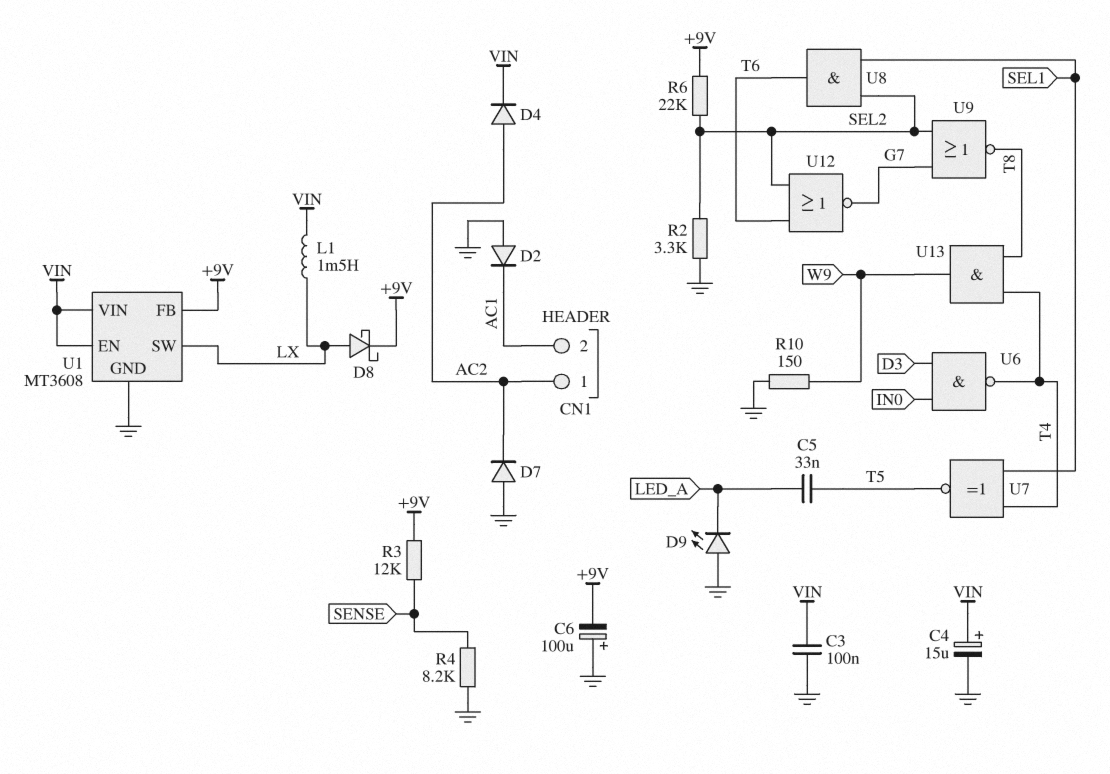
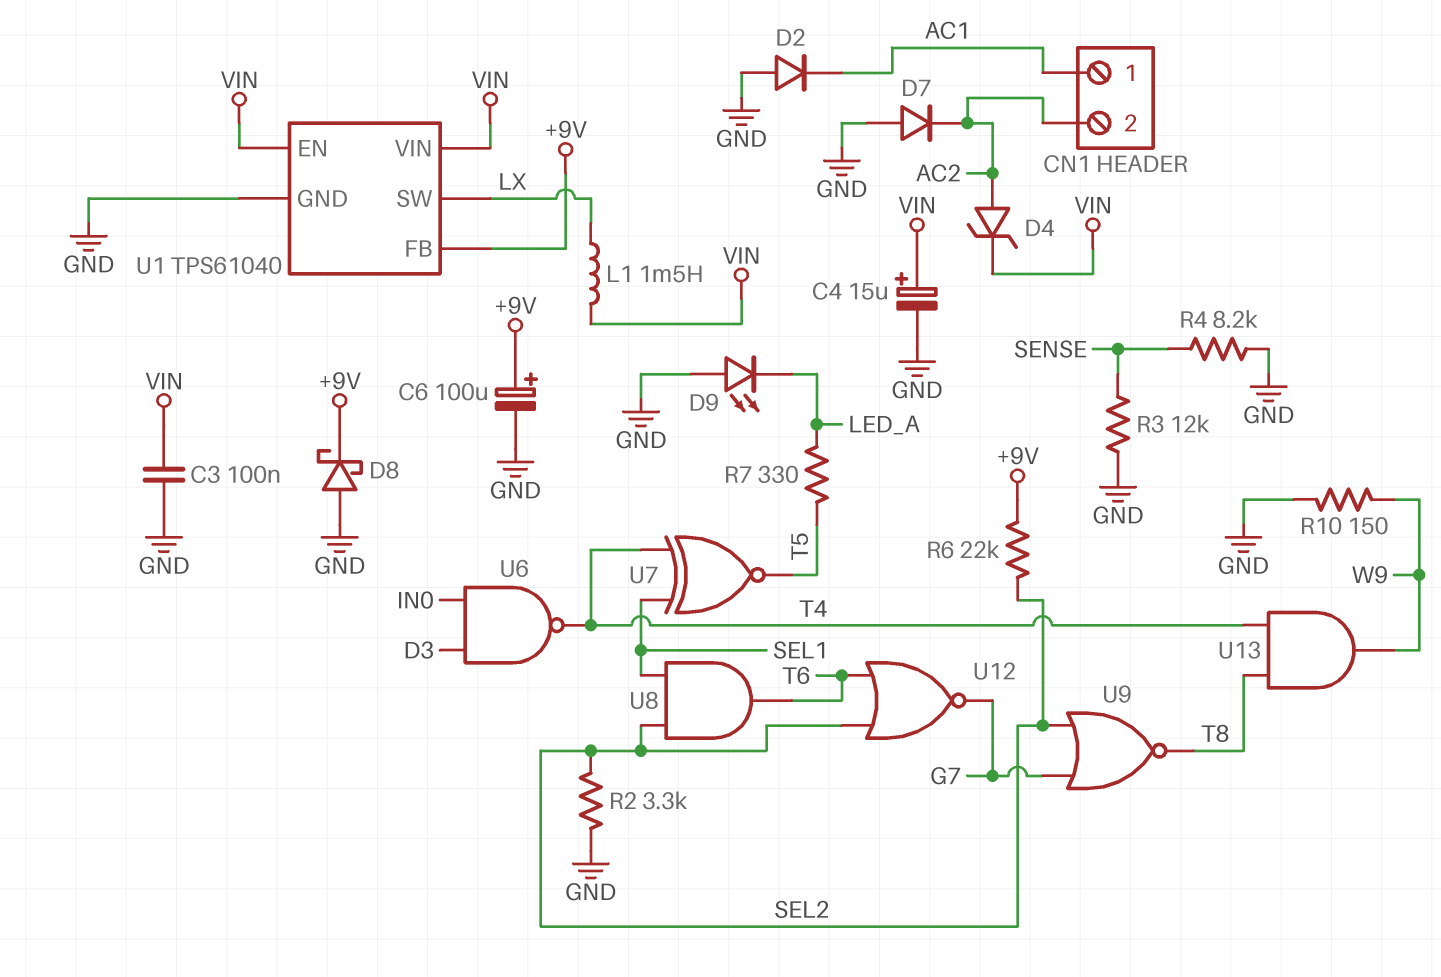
C5: 33nF (LED_A, T5) -> none
C6: 100uF (plus GND, minus +9V) -> 100uF (plus +9V, minus GND)
CN1 pin 1: AC2 -> AC1
CN1 pin 2: AC1 -> AC2
D4: diode (A AC2, K VIN) -> zener (A AC2, K VIN)
D8: schottky (A LX, K +9V) -> schottky (A GND, K +9V)
R3: 12k (+9V, SENSE) -> 12k (GND, SENSE)
R7: none -> 330 (LED_A, T5)
U1: MT3608 -> TPS61040

